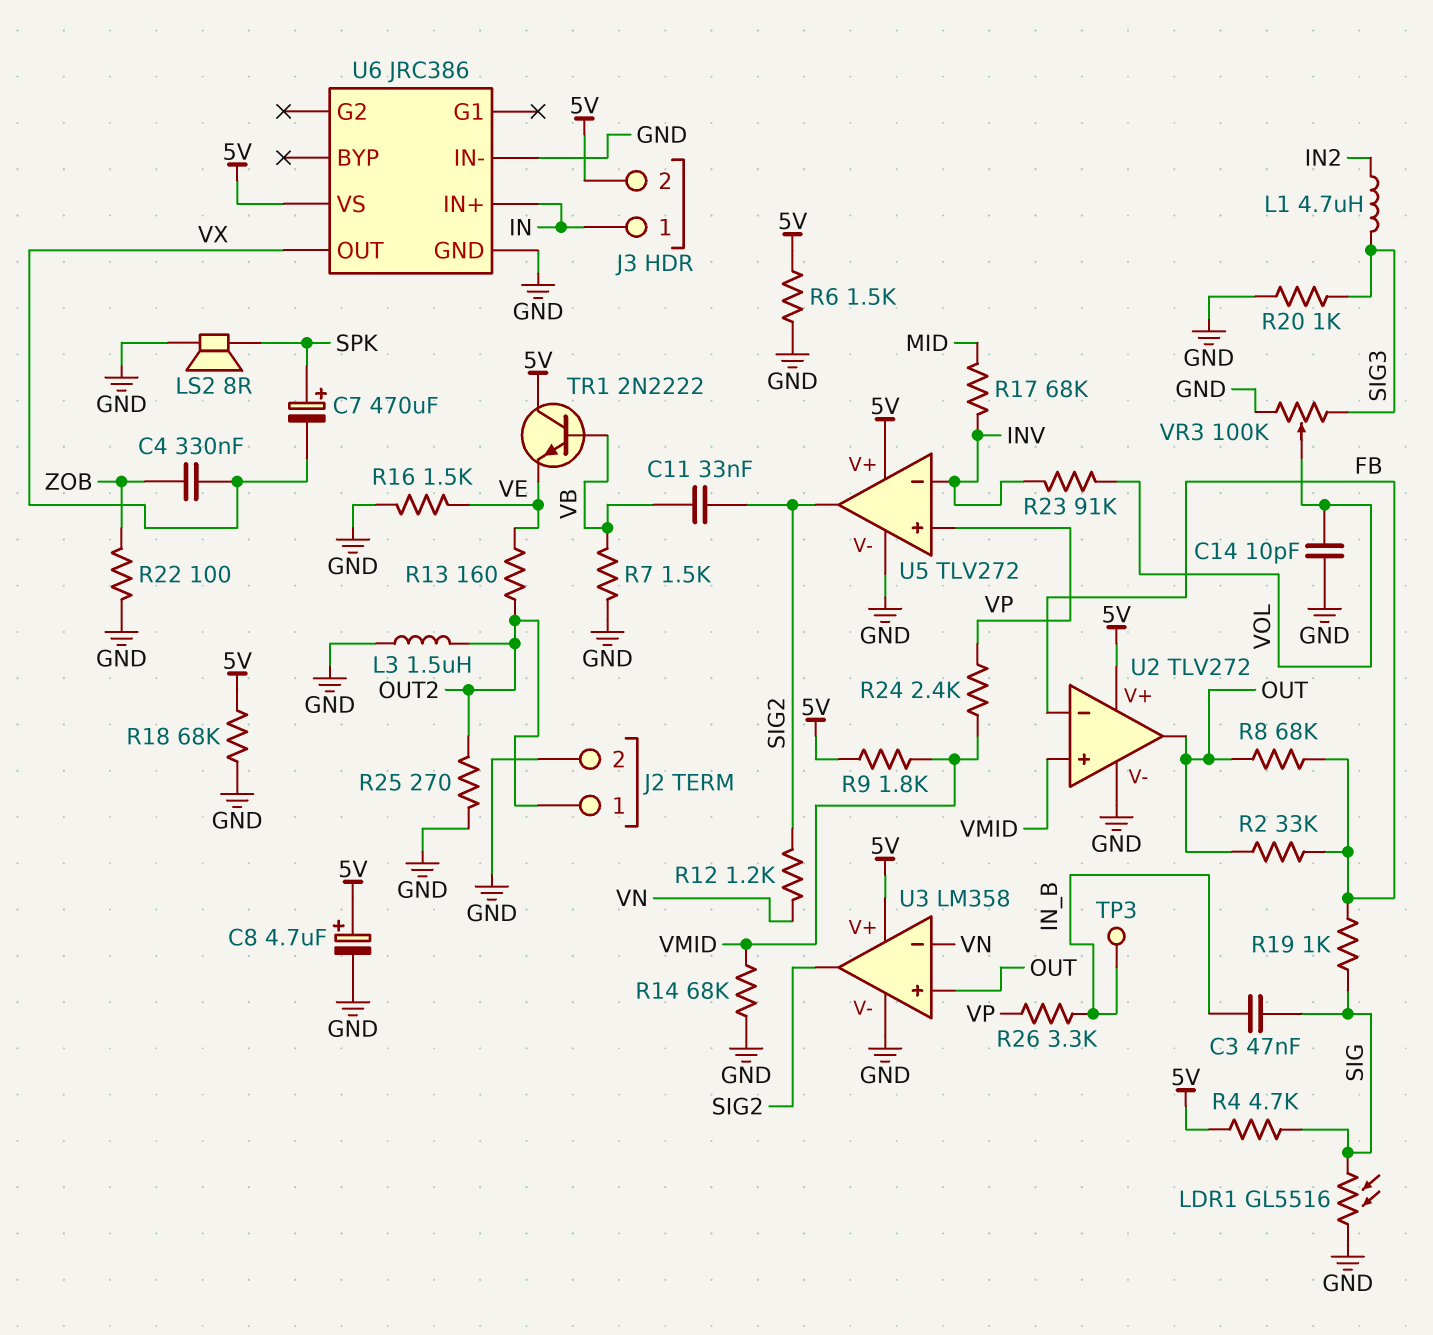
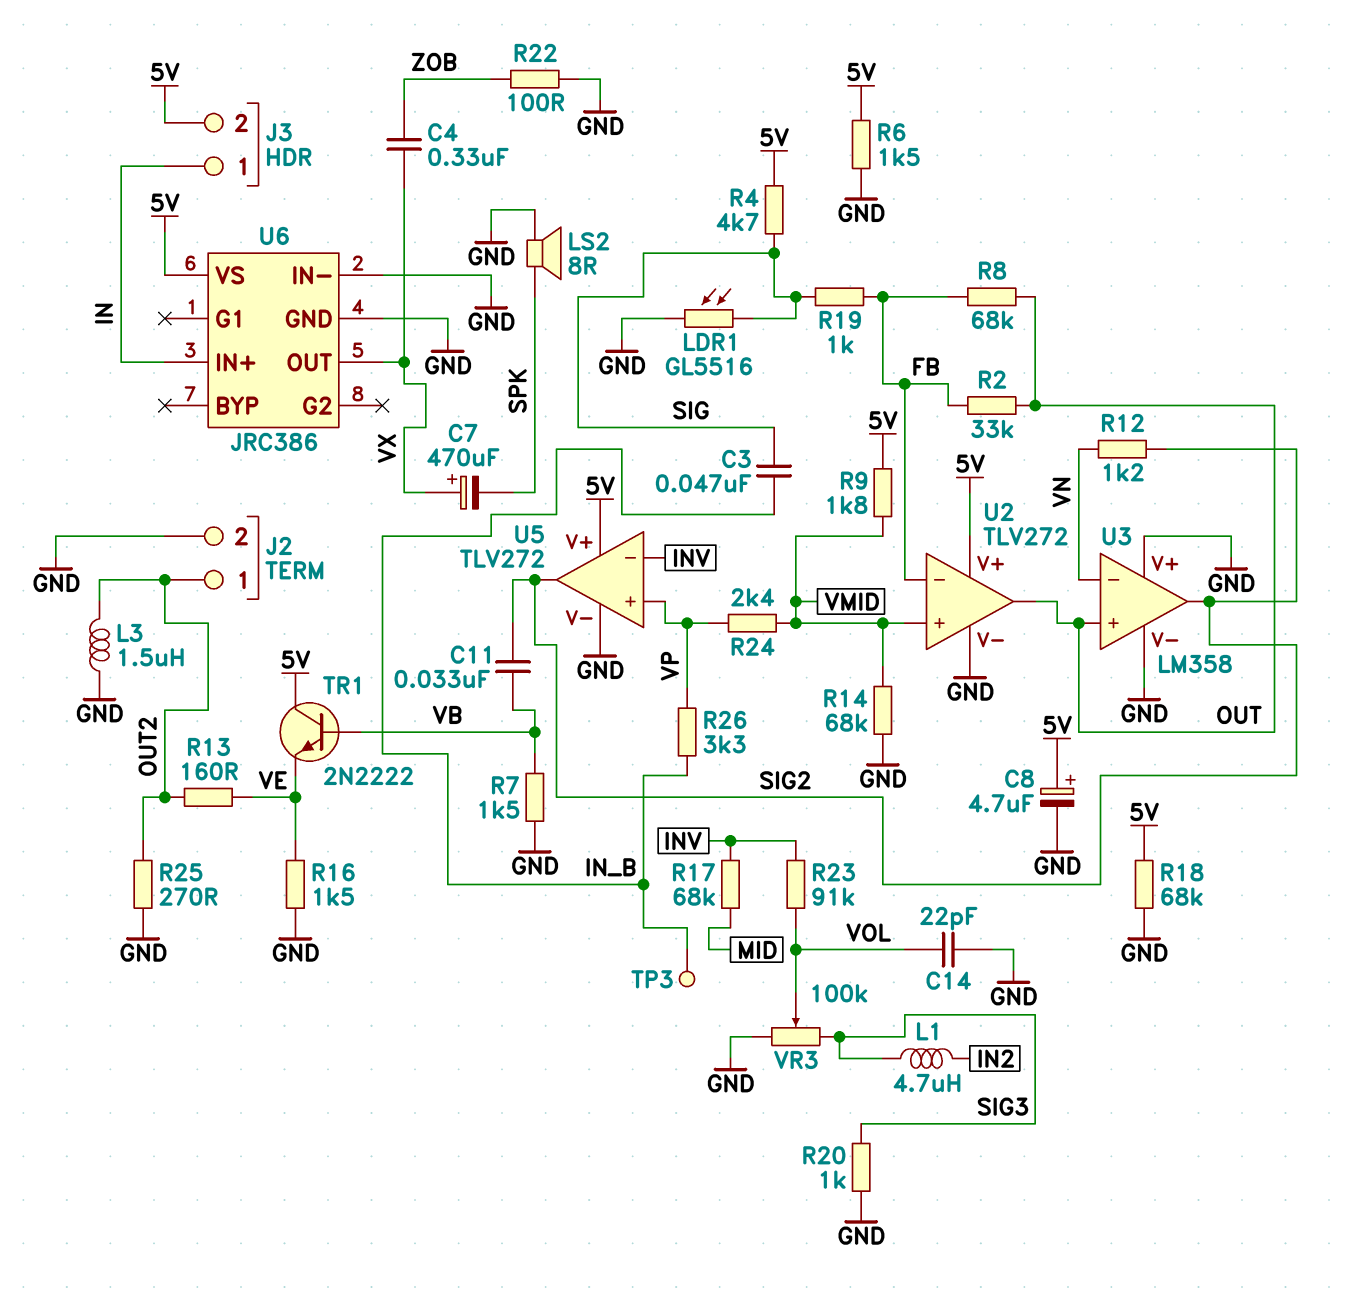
C7: 470uF (plus SPK, minus VX) -> 470uF (plus VX, minus SPK)
C14: 10pF (GND, VOL) -> 22pF (GND, VOL)
U3 pin V+: 5V -> GND

